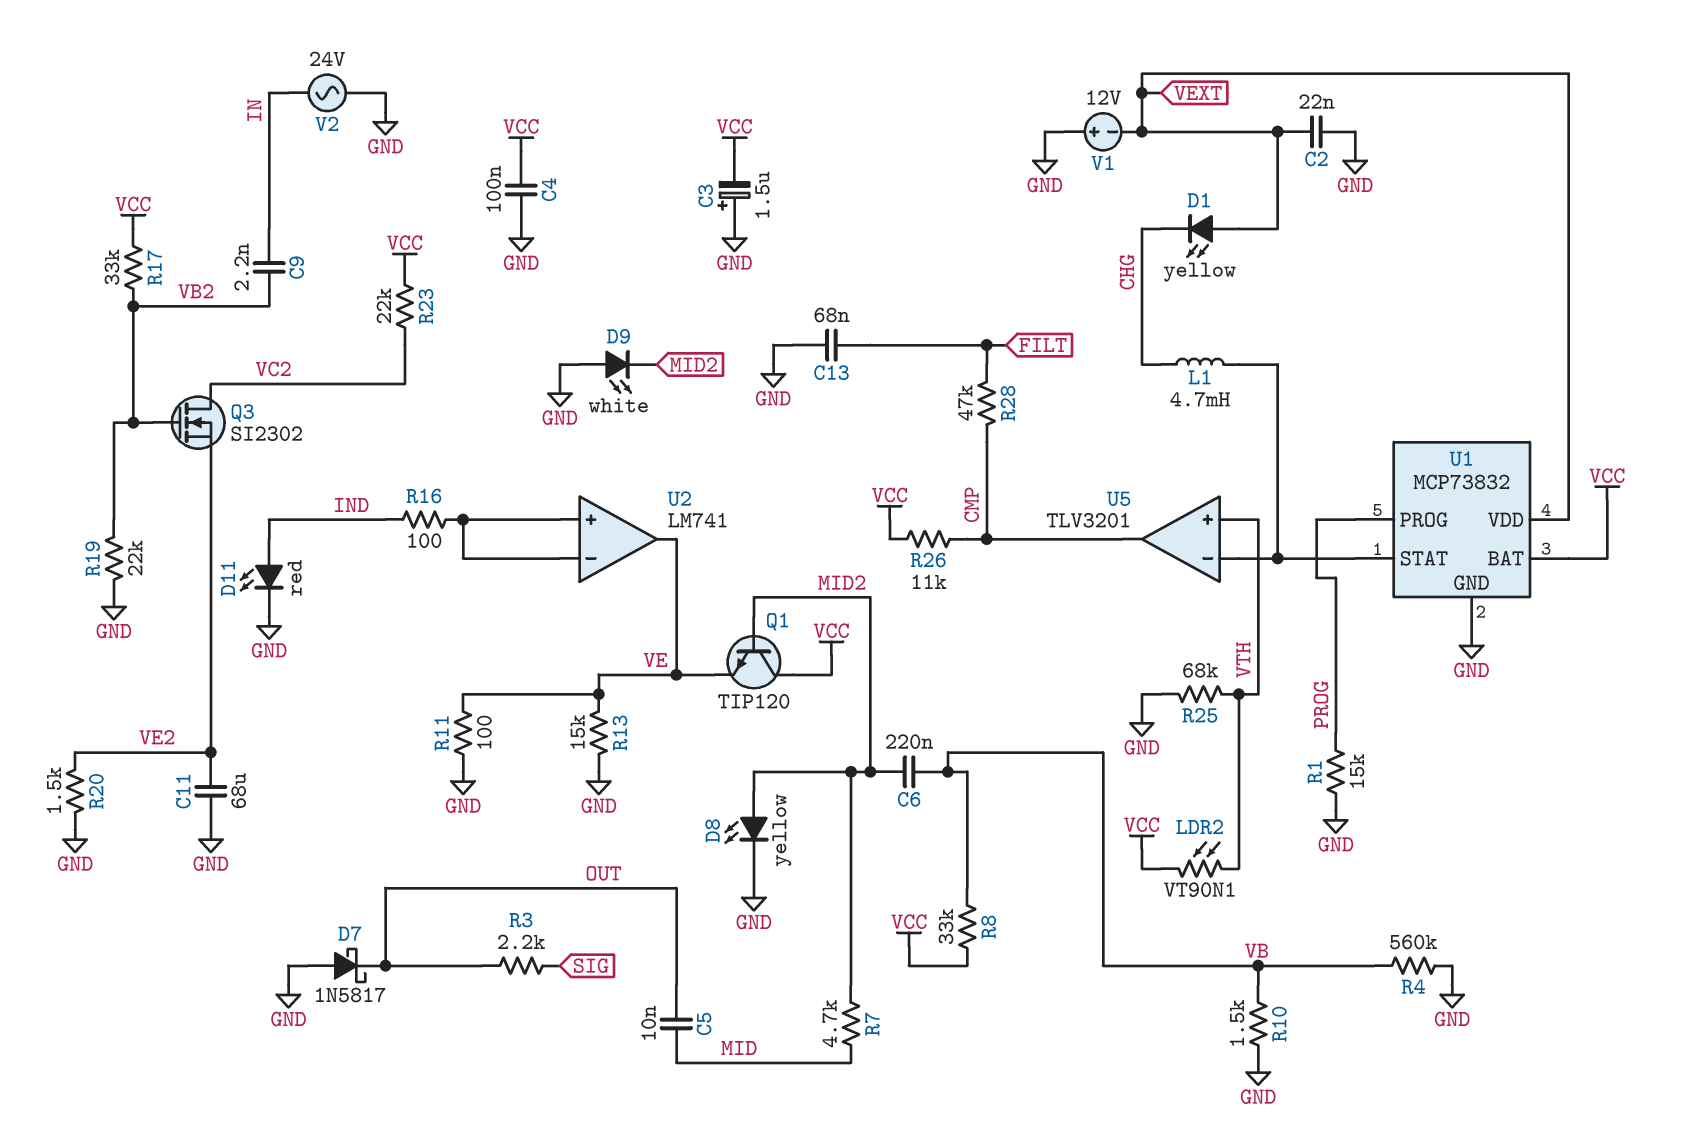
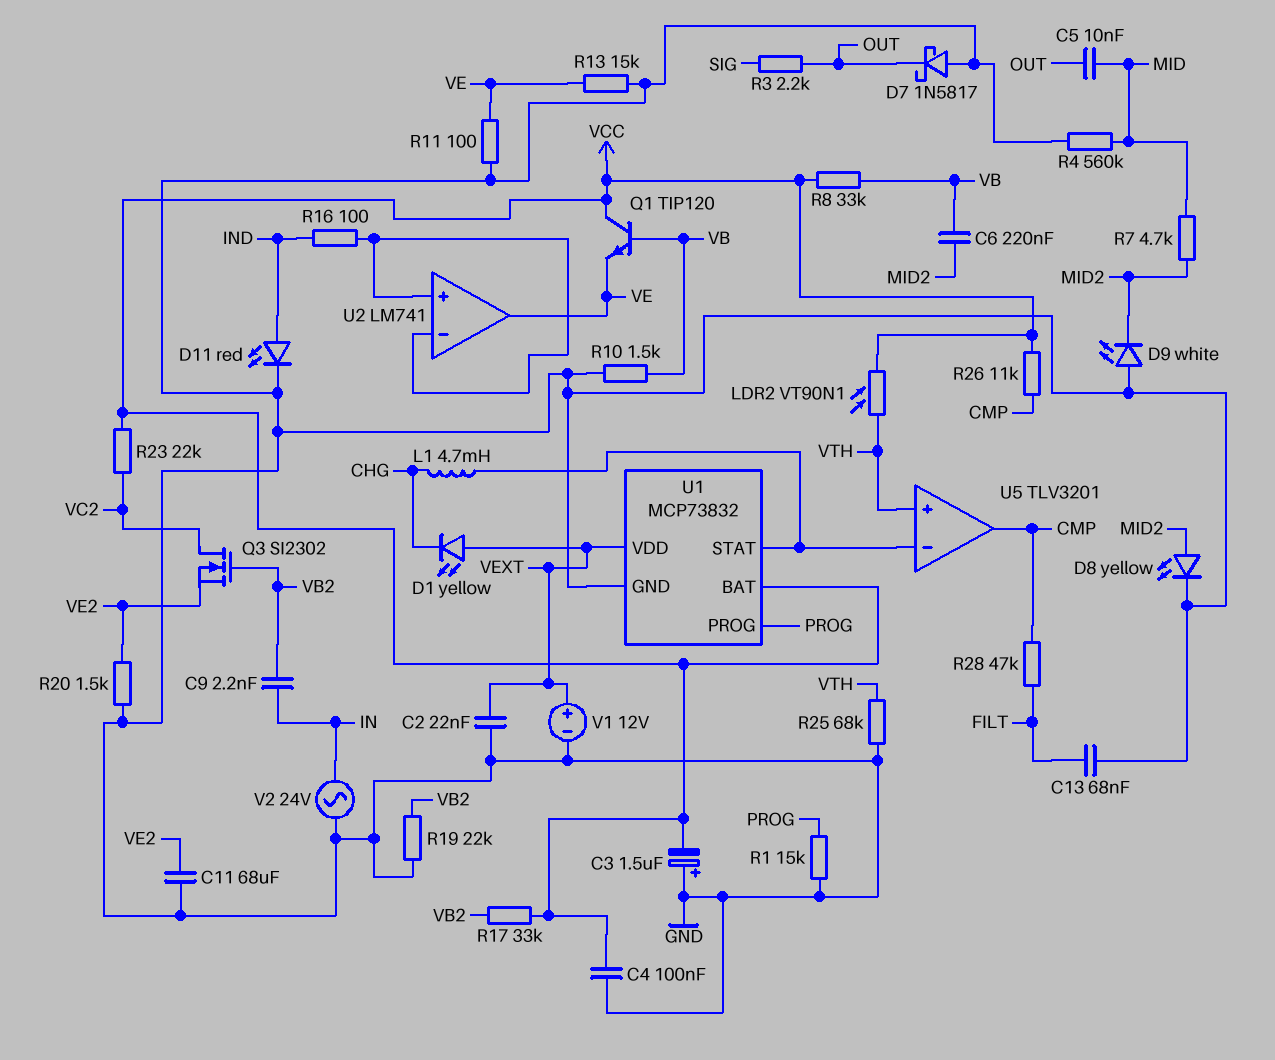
Q1: NPN TIP120 (B MID2, C VCC, E VE) -> NPN TIP120 (B VB, C VCC, E VE)
R4: 560k (GND, VB) -> 560k (GND, MID)
V1: 12V (plus GND, minus VEXT) -> 12V (plus VEXT, minus GND)

